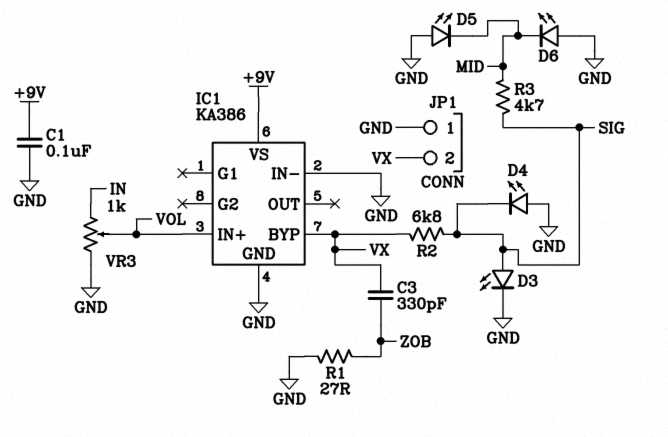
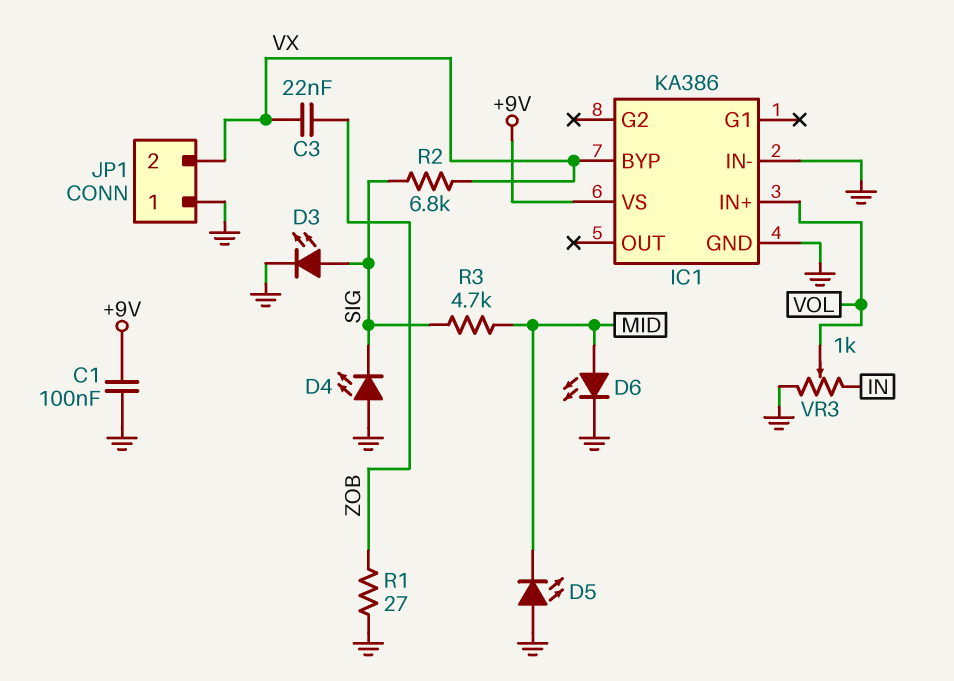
C3: 330pF (VX, ZOB) -> 22nF (VX, ZOB)
D6: LED (A GND, K MID) -> LED (A MID, K GND)

